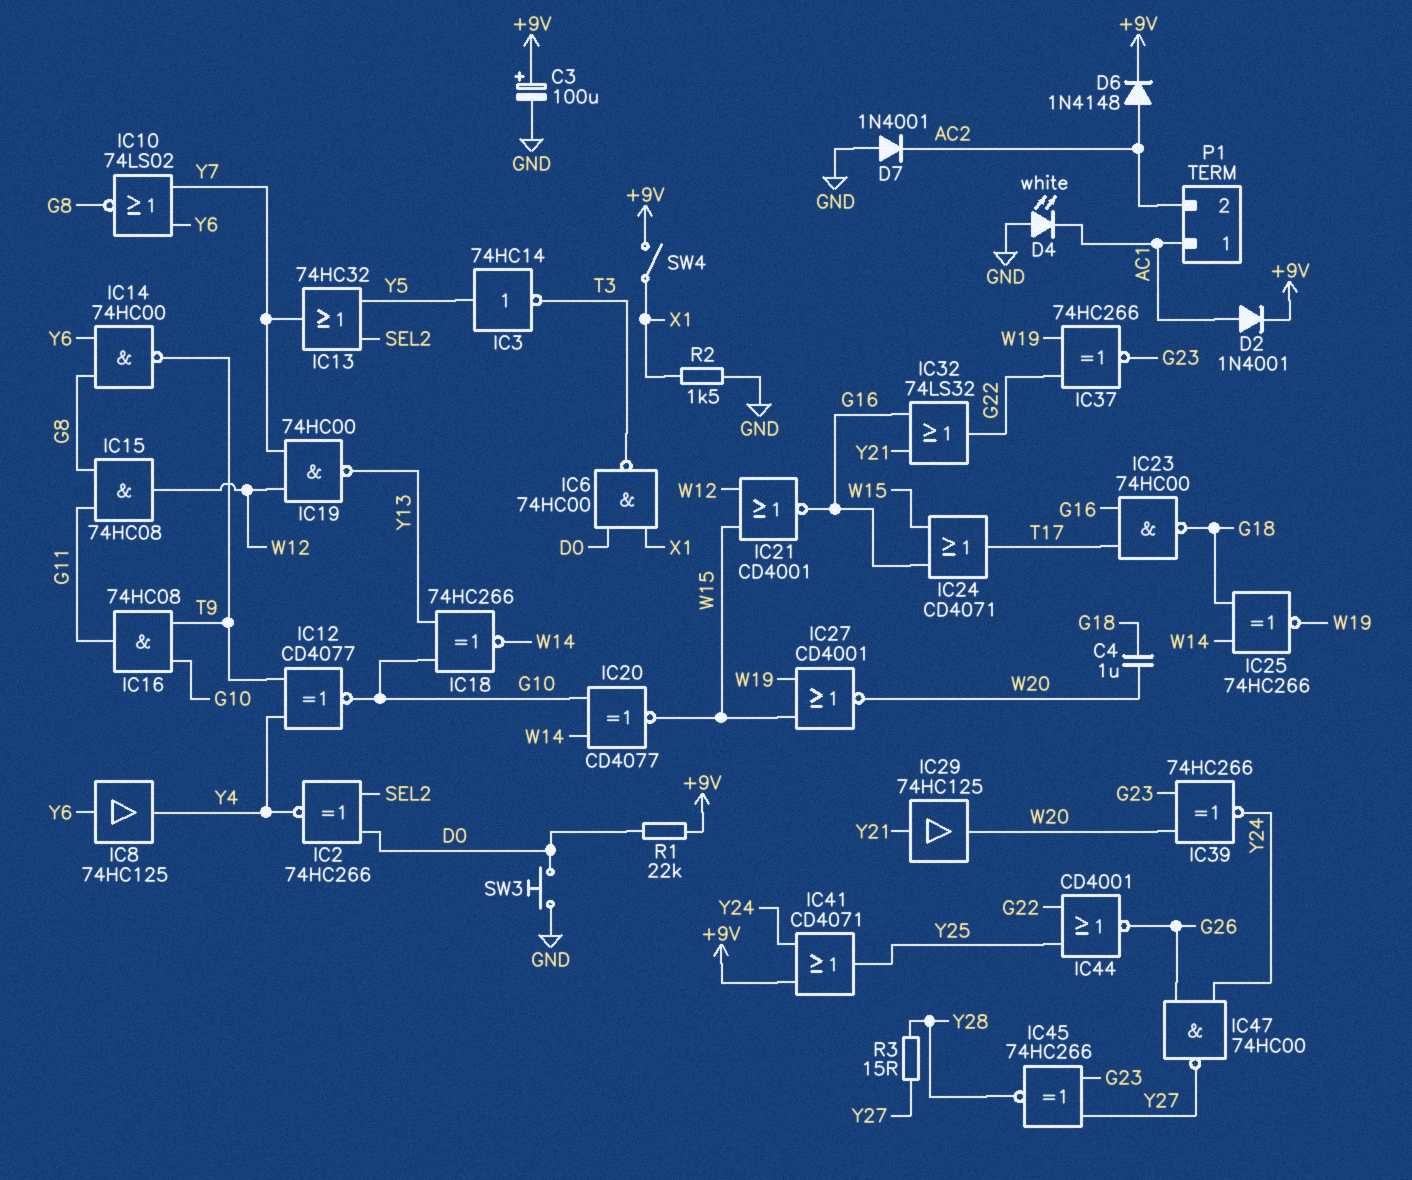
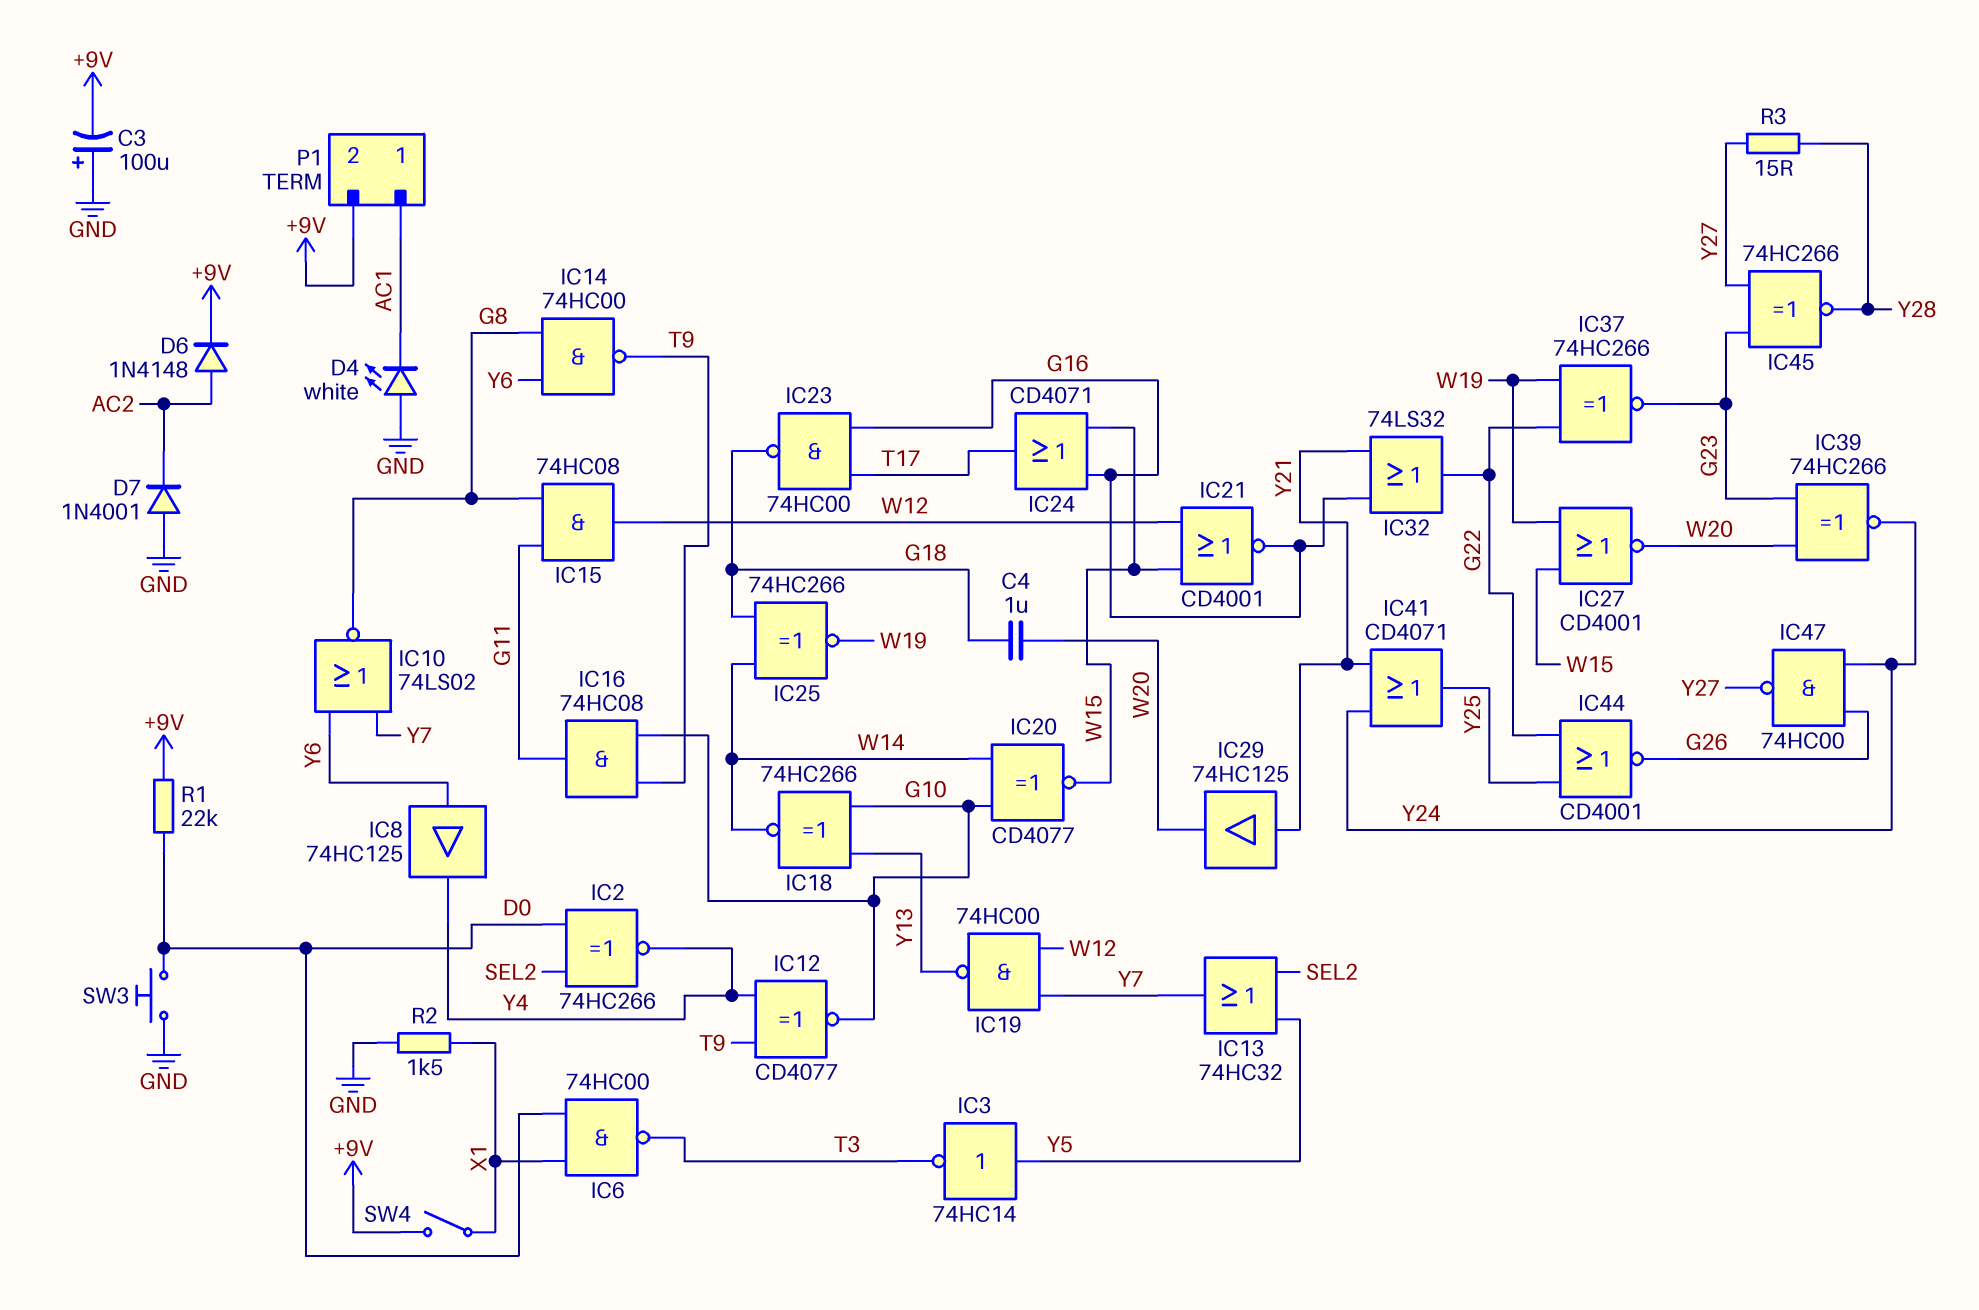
C3: 100uF (plus +9V, minus GND) -> 100uF (plus GND, minus +9V)
D2: diode 1N4001 (A AC1, K +9V) -> none
IC41: OR CD4071 (in +9V, in Y24, out Y25) -> OR CD4071 (in Y21, in Y24, out Y25)
P1 pin 2: AC2 -> +9V

